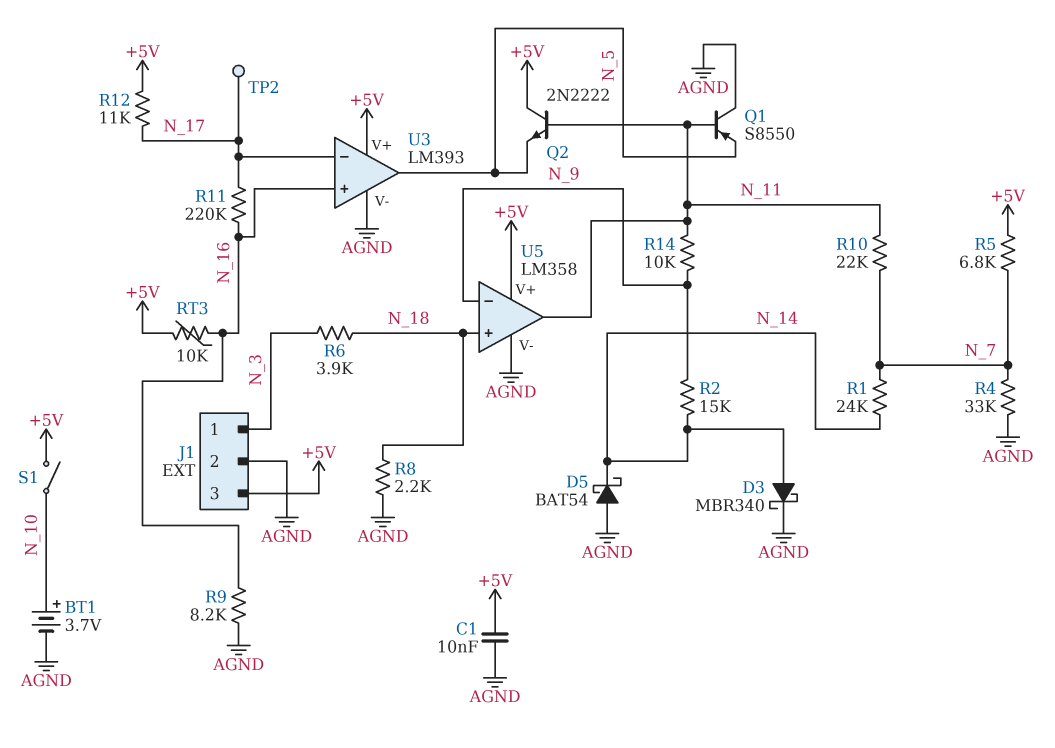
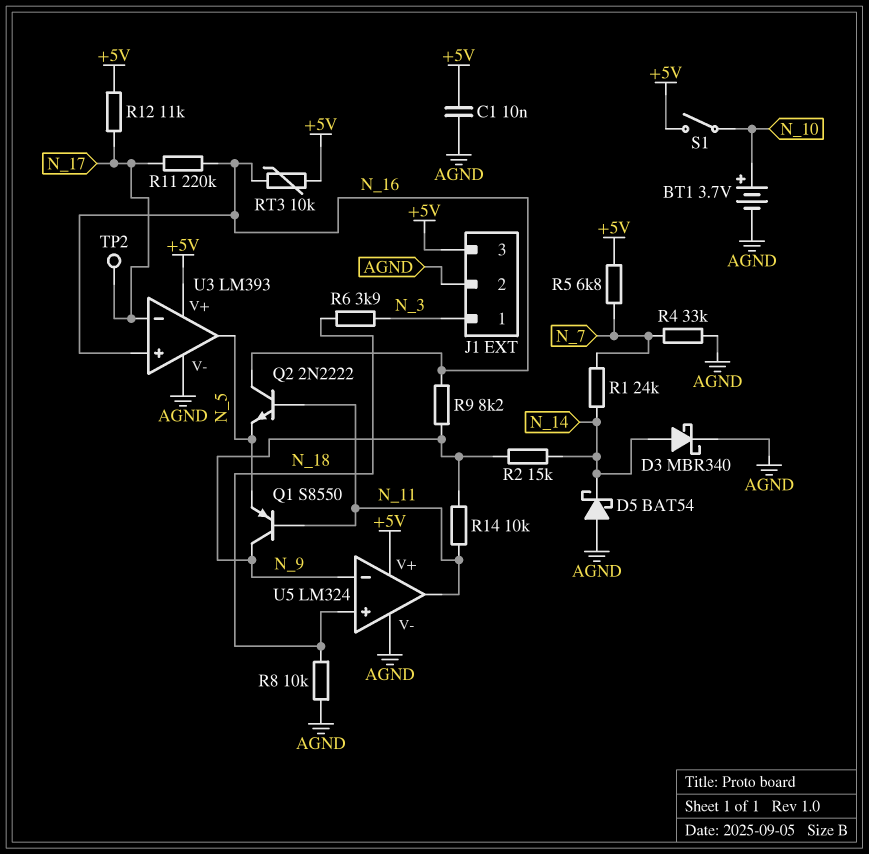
Q1: PNP S8550 (B N_11, C AGND, E N_5) -> PNP S8550 (B N_11, C N_9, E N_5)
Q2: NPN 2N2222 (B N_11, C +5V, E N_5) -> NPN 2N2222 (B N_11, C N_16, E N_5)
R8: 2.2k (AGND, N_18) -> 10k (AGND, N_18)
R9: 8.2k (AGND, N_16) -> 8.2k (N_9, N_16)
R10: 22k (N_7, N_11) -> none
U5: LM358 -> LM324

